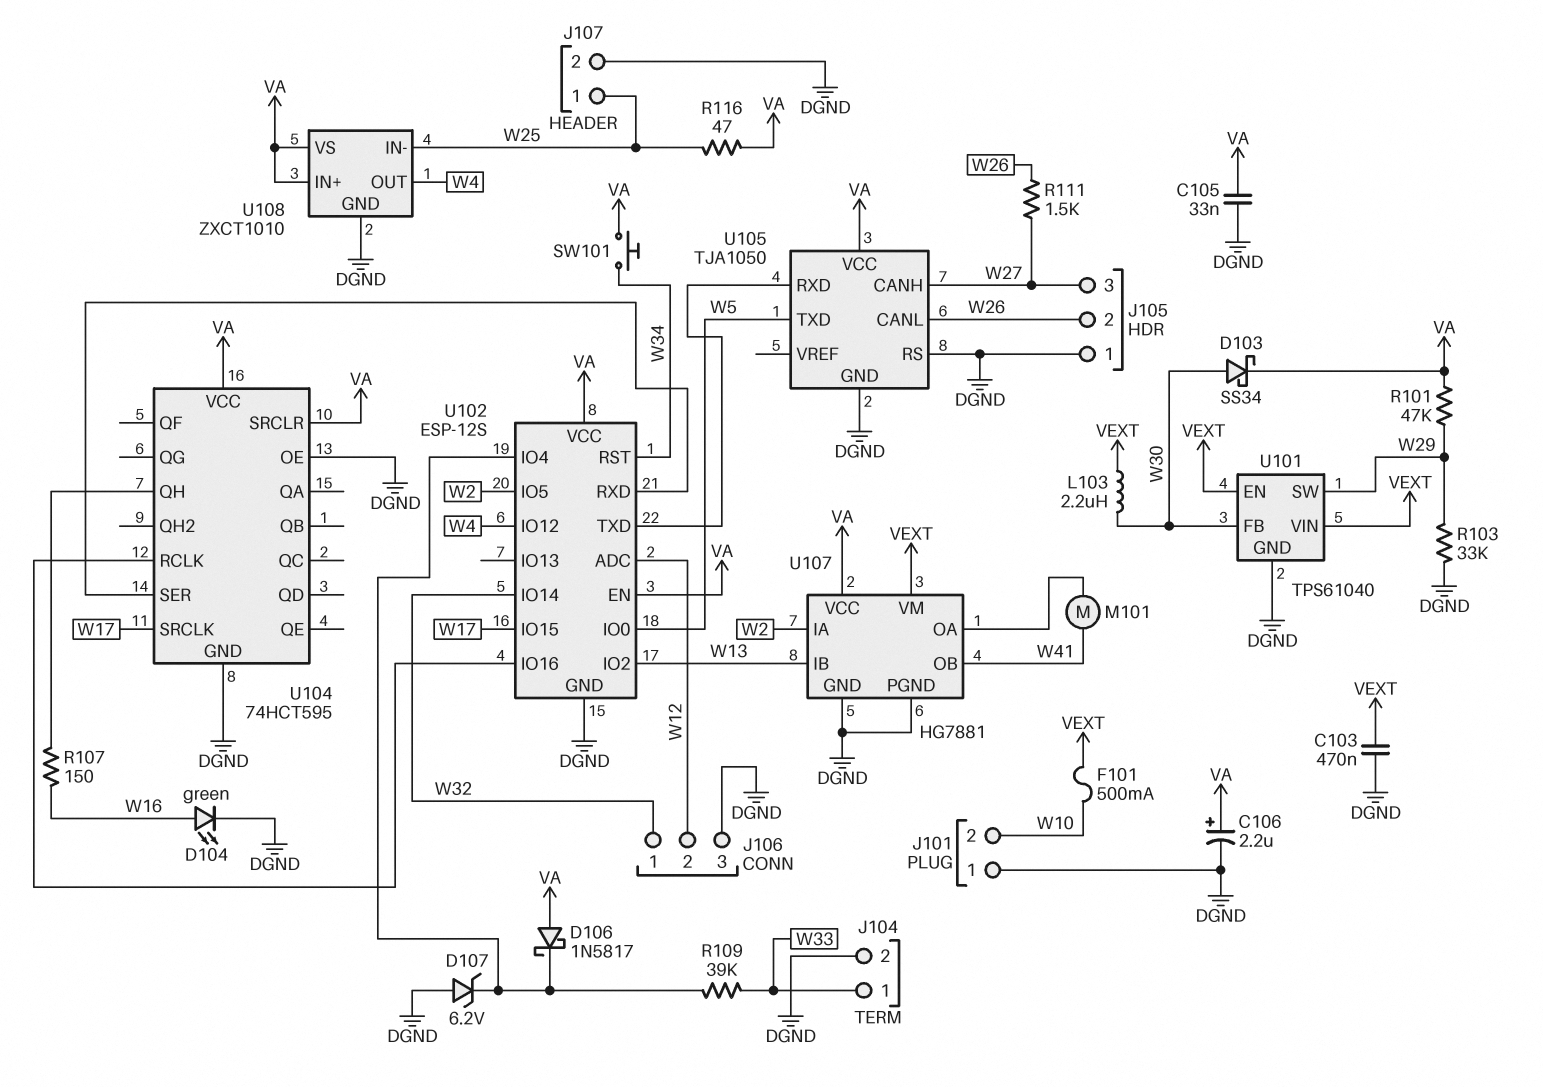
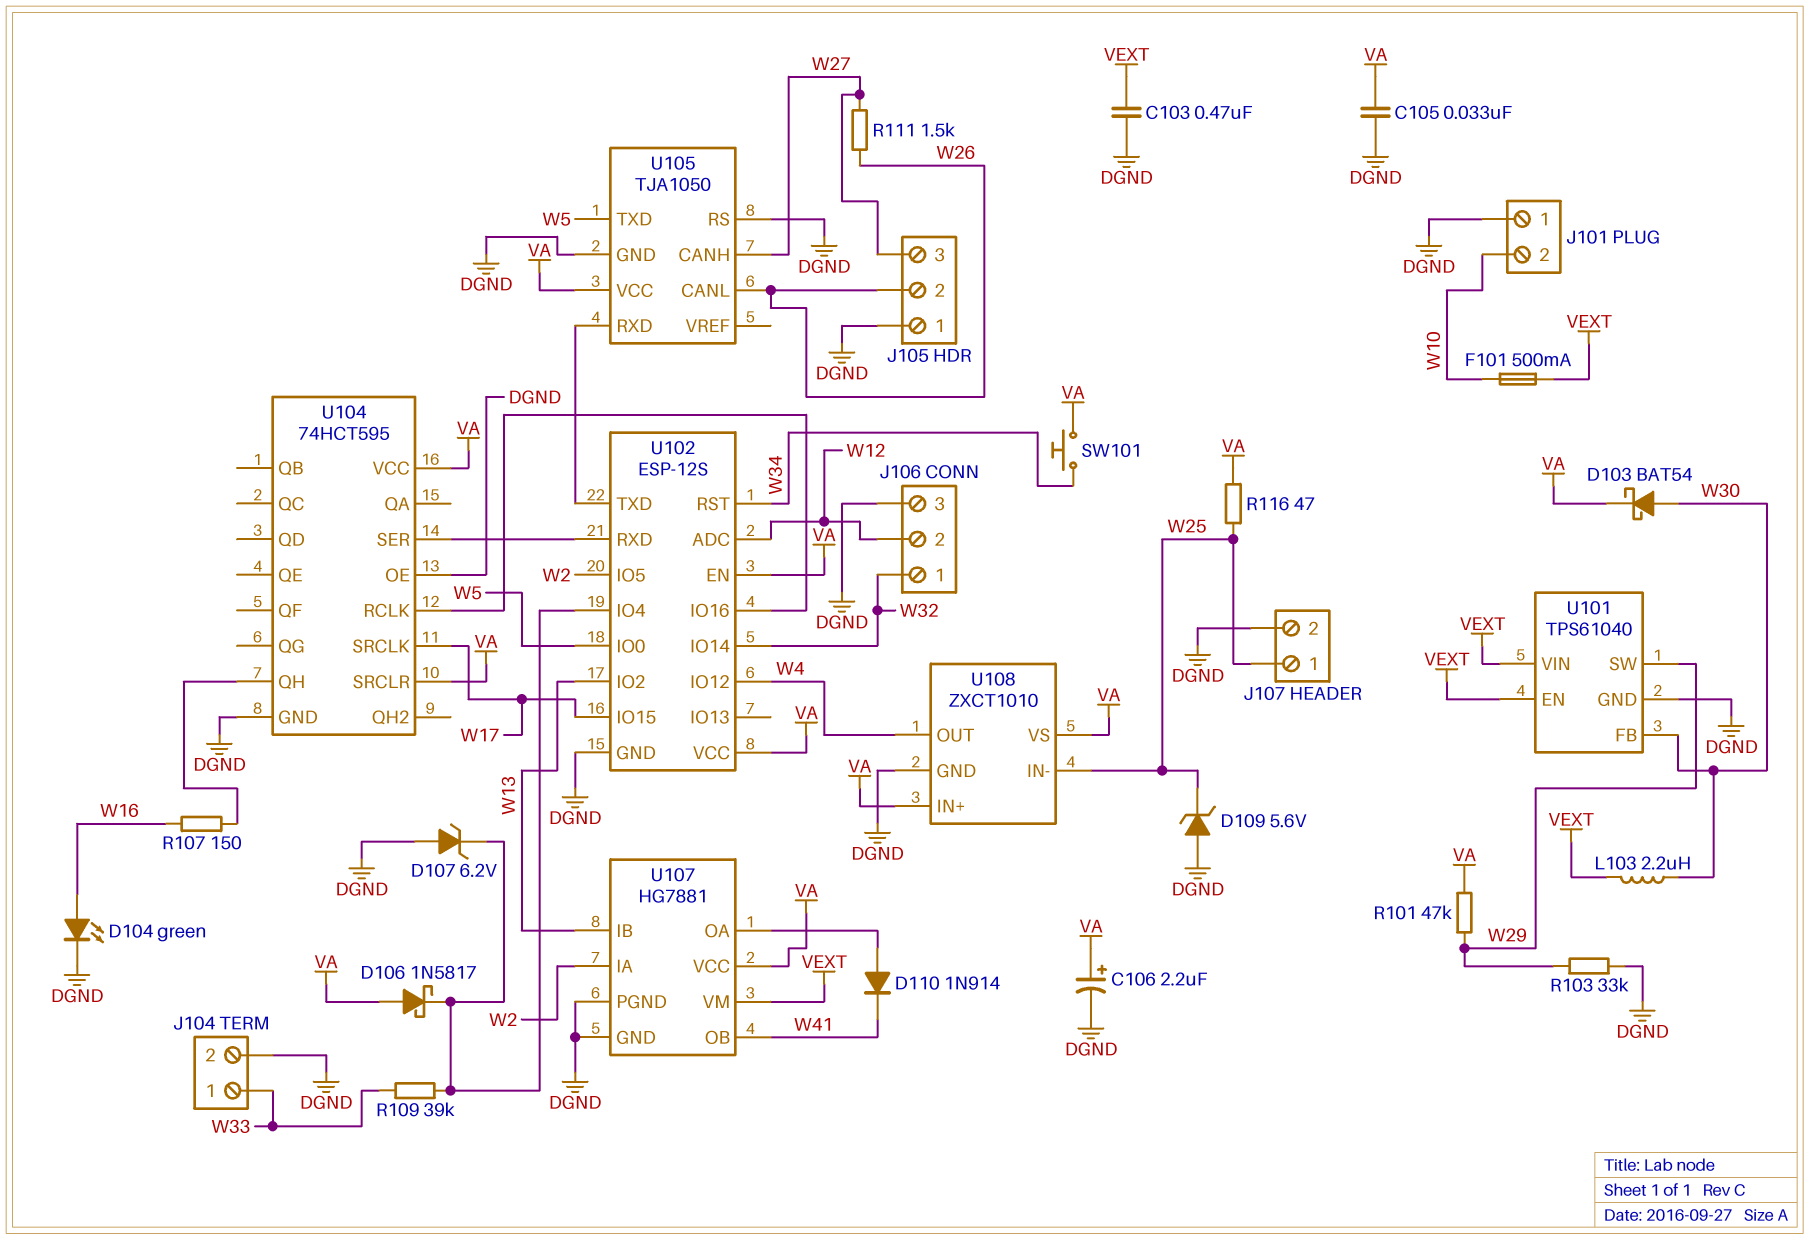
D103: schottky SS34 (A W30, K VA) -> schottky BAT54 (A W30, K VA)
D109: none -> zener 5.6V (A DGND, K W25)
D110: none -> diode 1N914 (A U107/OA, K W41)
M101: motor (U107/OA, W41) -> none

